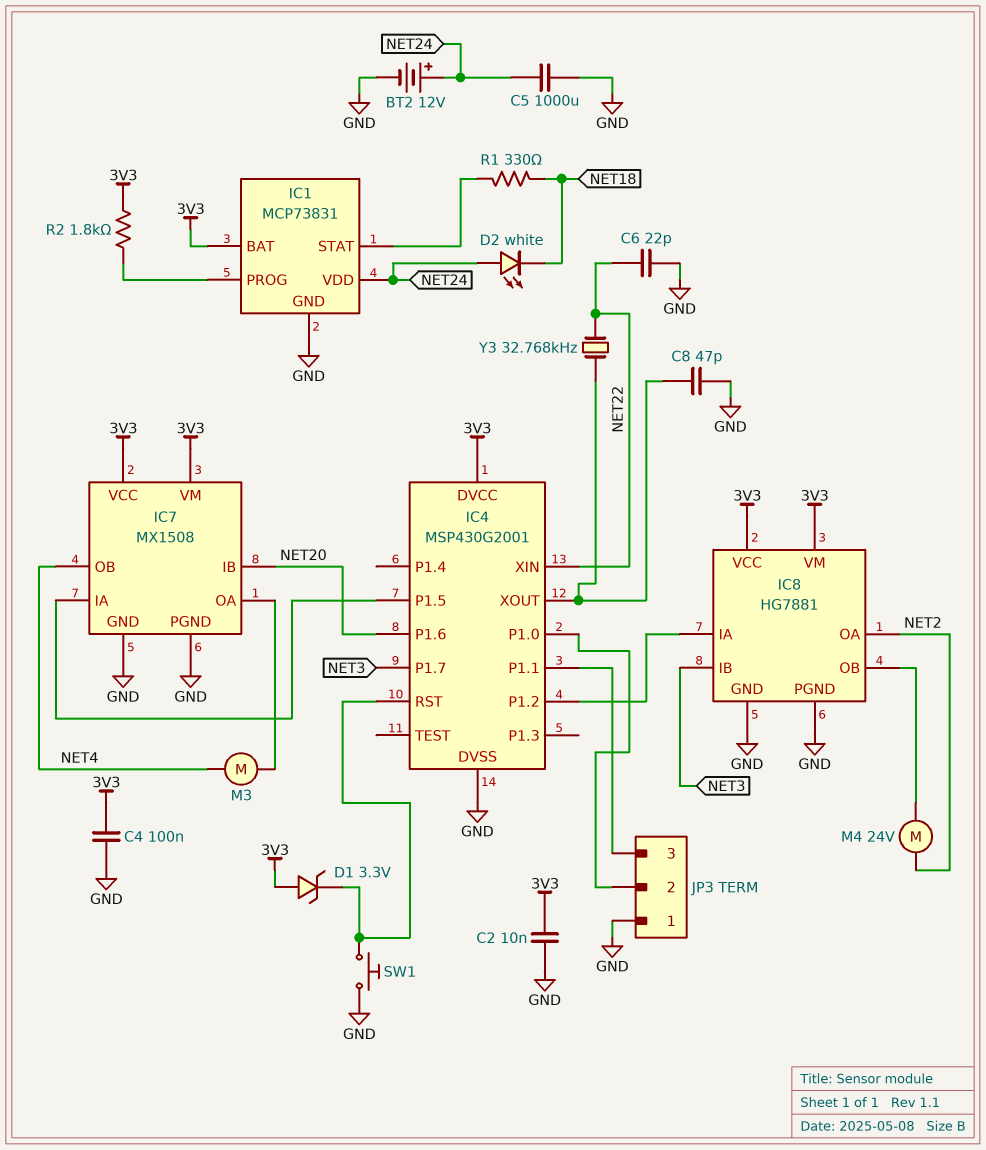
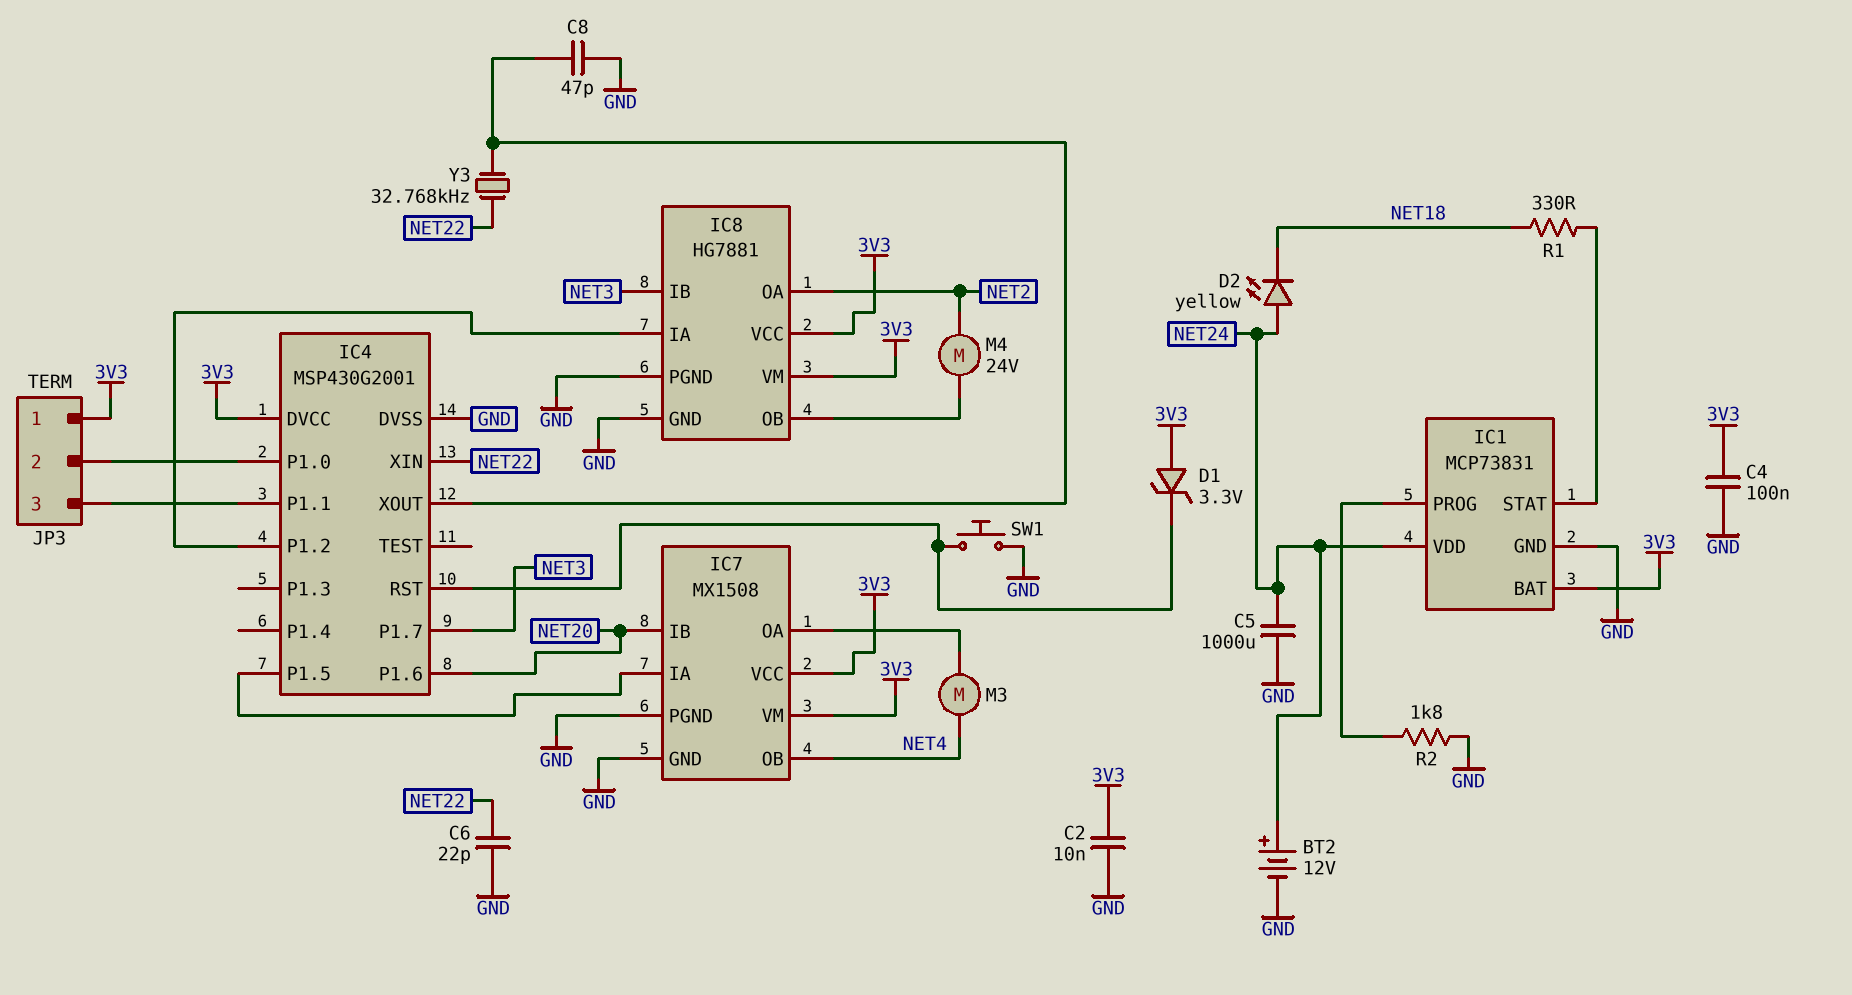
D2: LED white (A NET24, K NET18) -> LED yellow (A NET24, K NET18)
JP3 pin 1: GND -> 3V3
R2: 1.8k (3V3, IC1/PROG) -> 1.8k (GND, IC1/PROG)

